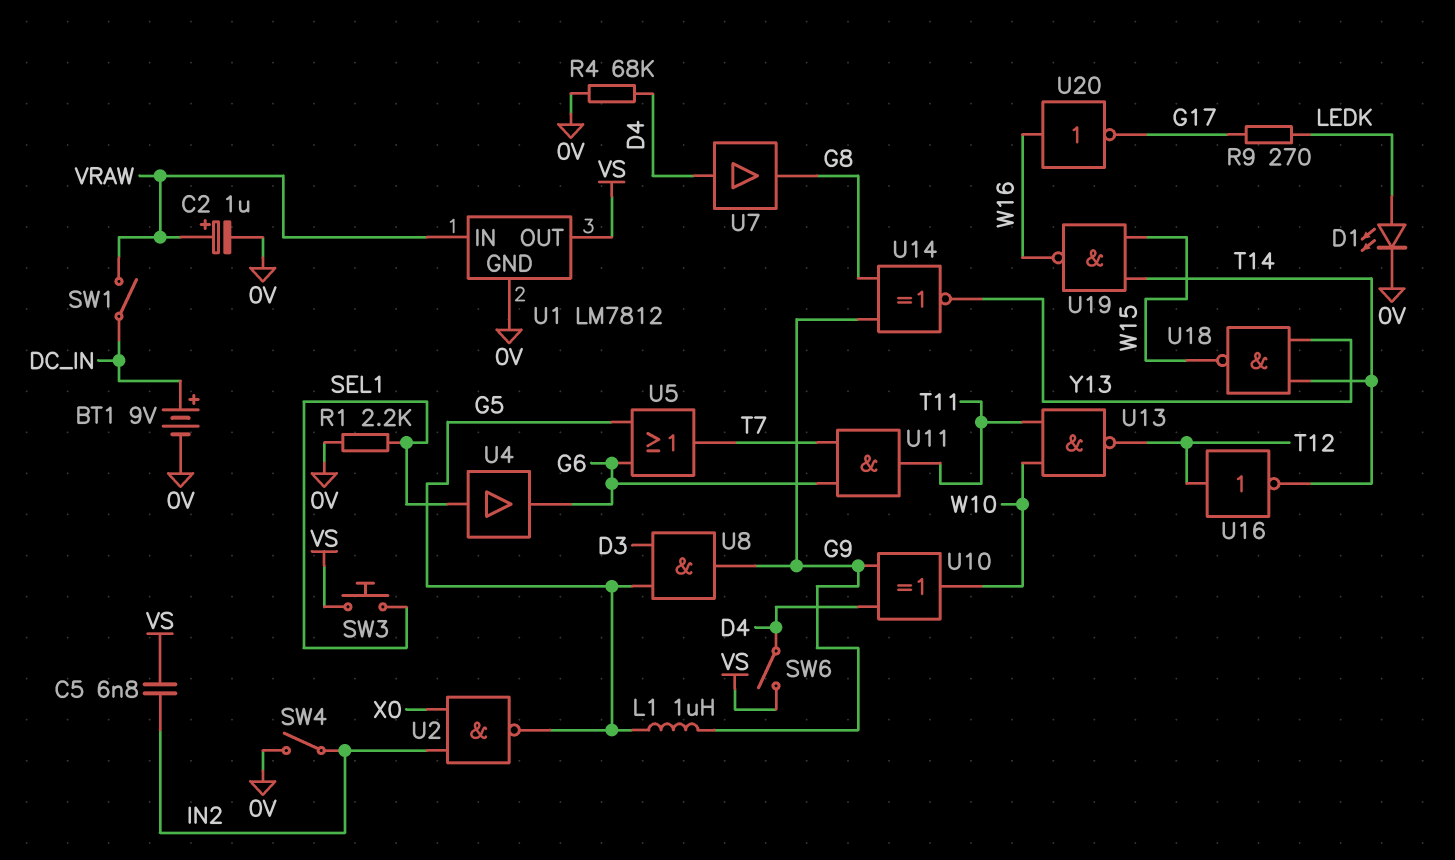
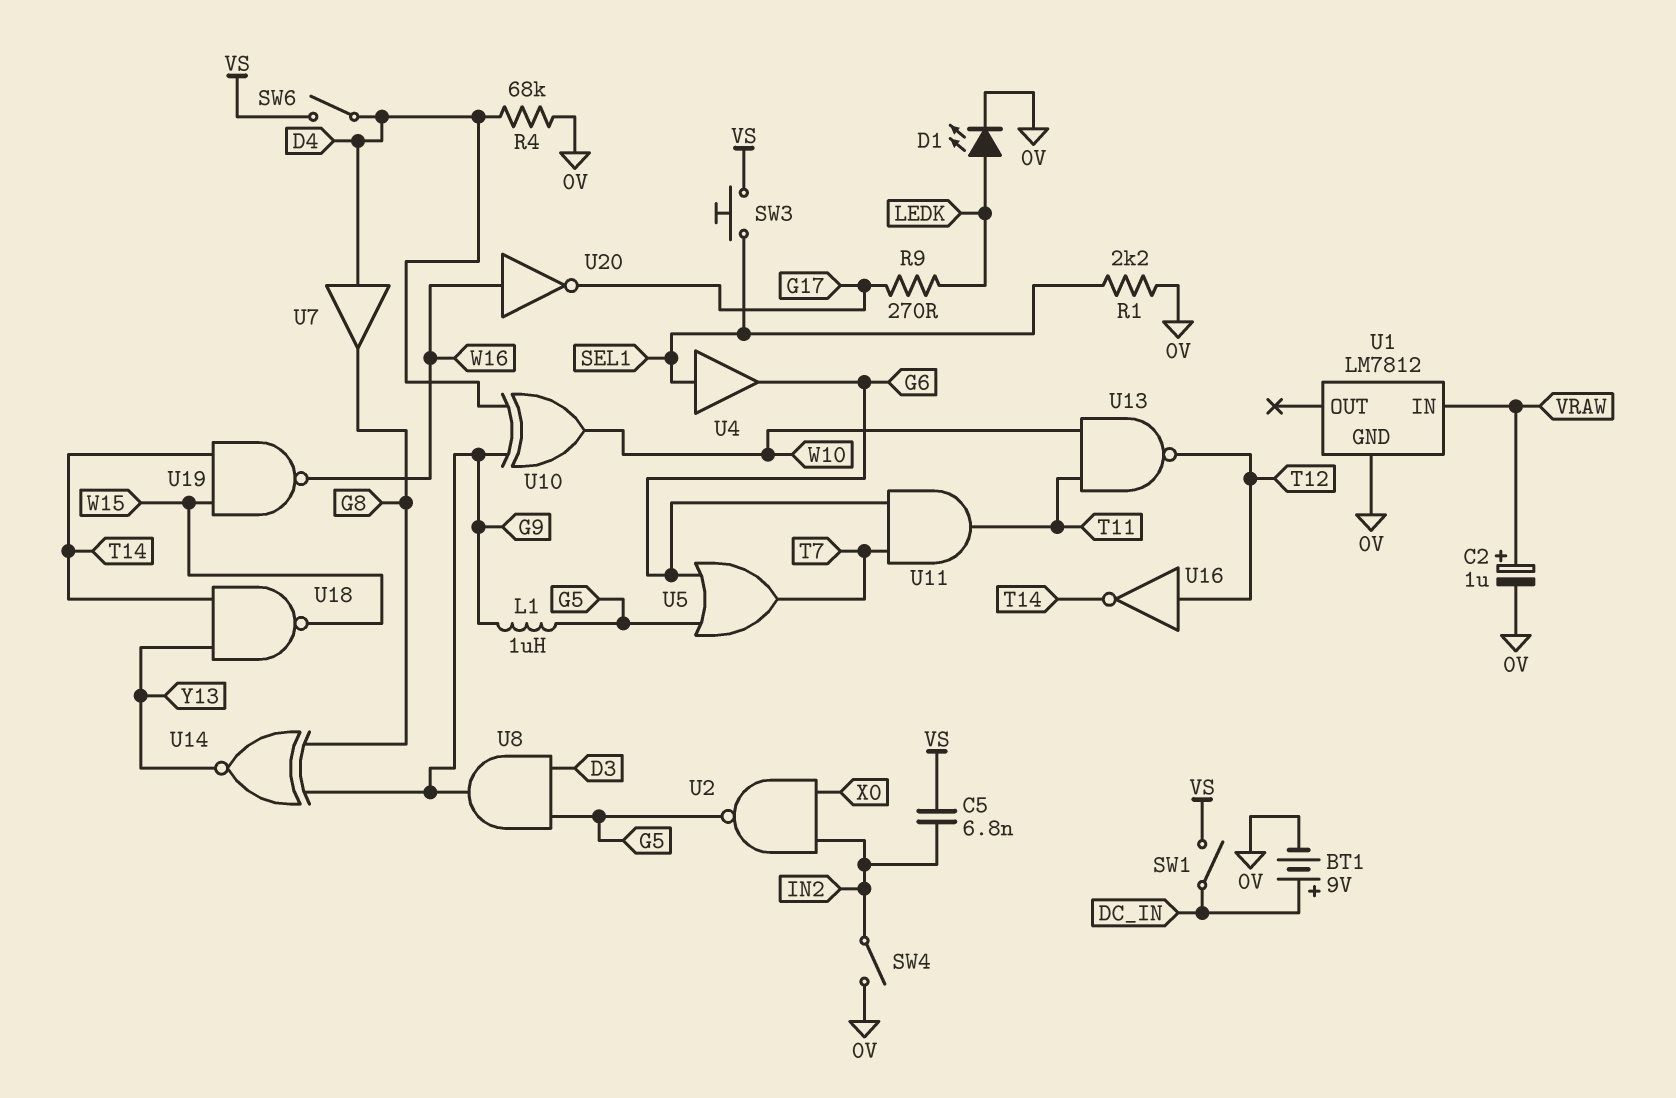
SW1: switch (DC_IN, VRAW) -> switch (DC_IN, VS)
U1 pin OUT: VS -> none

